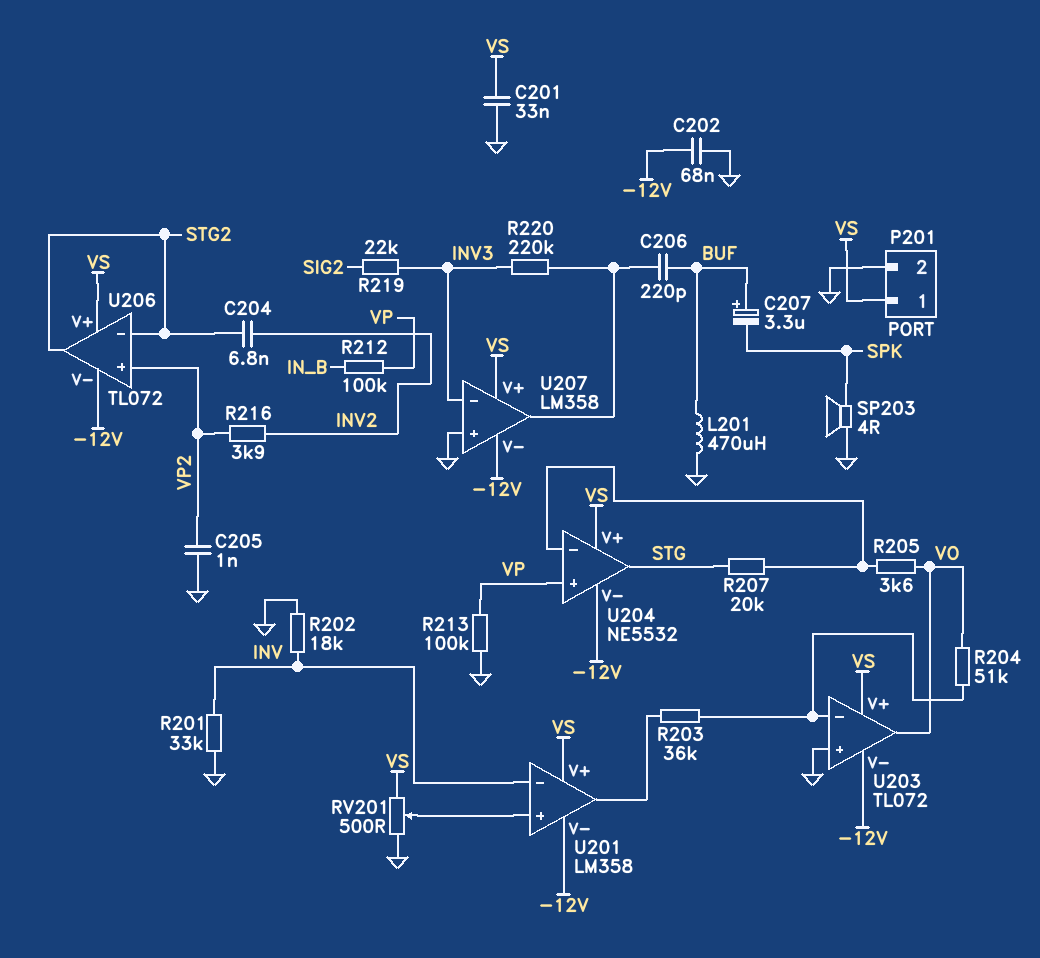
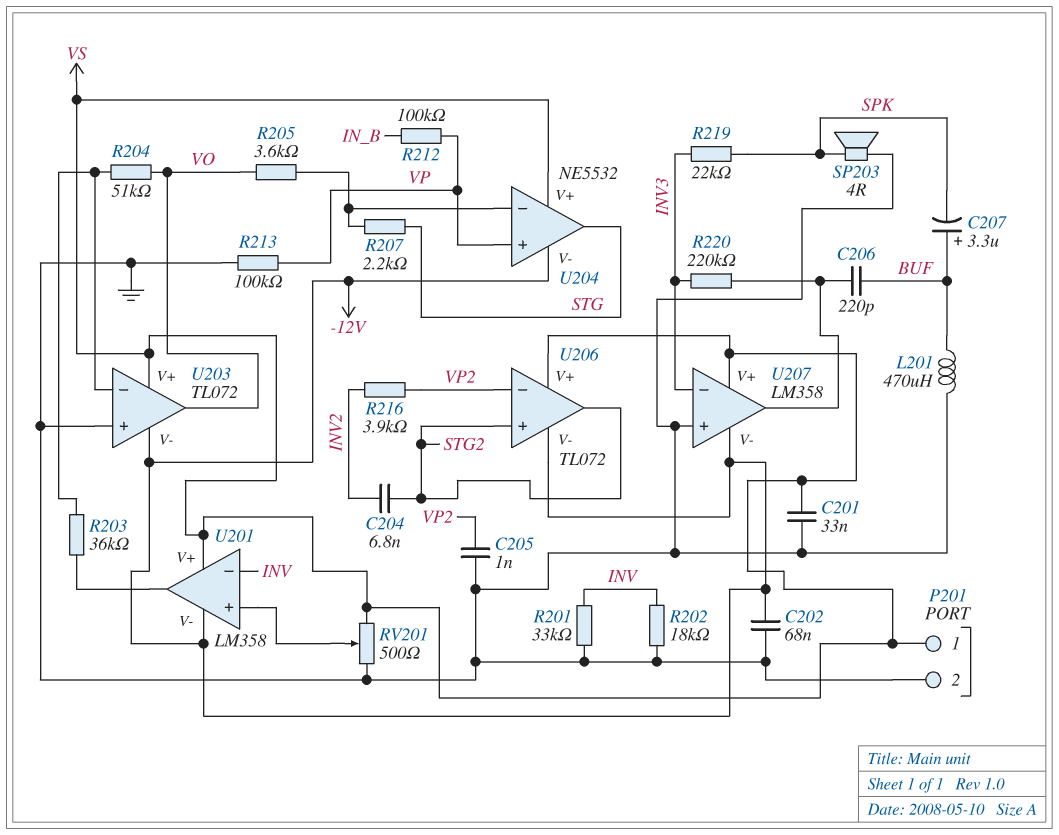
R207: 20k (STG, U204/in-) -> 2.2k (STG, U204/in-)
R219: 22k (INV3, SIG2) -> 22k (INV3, SPK)
U206 pin in+: VP2 -> STG2
U206 pin in-: STG2 -> VP2

